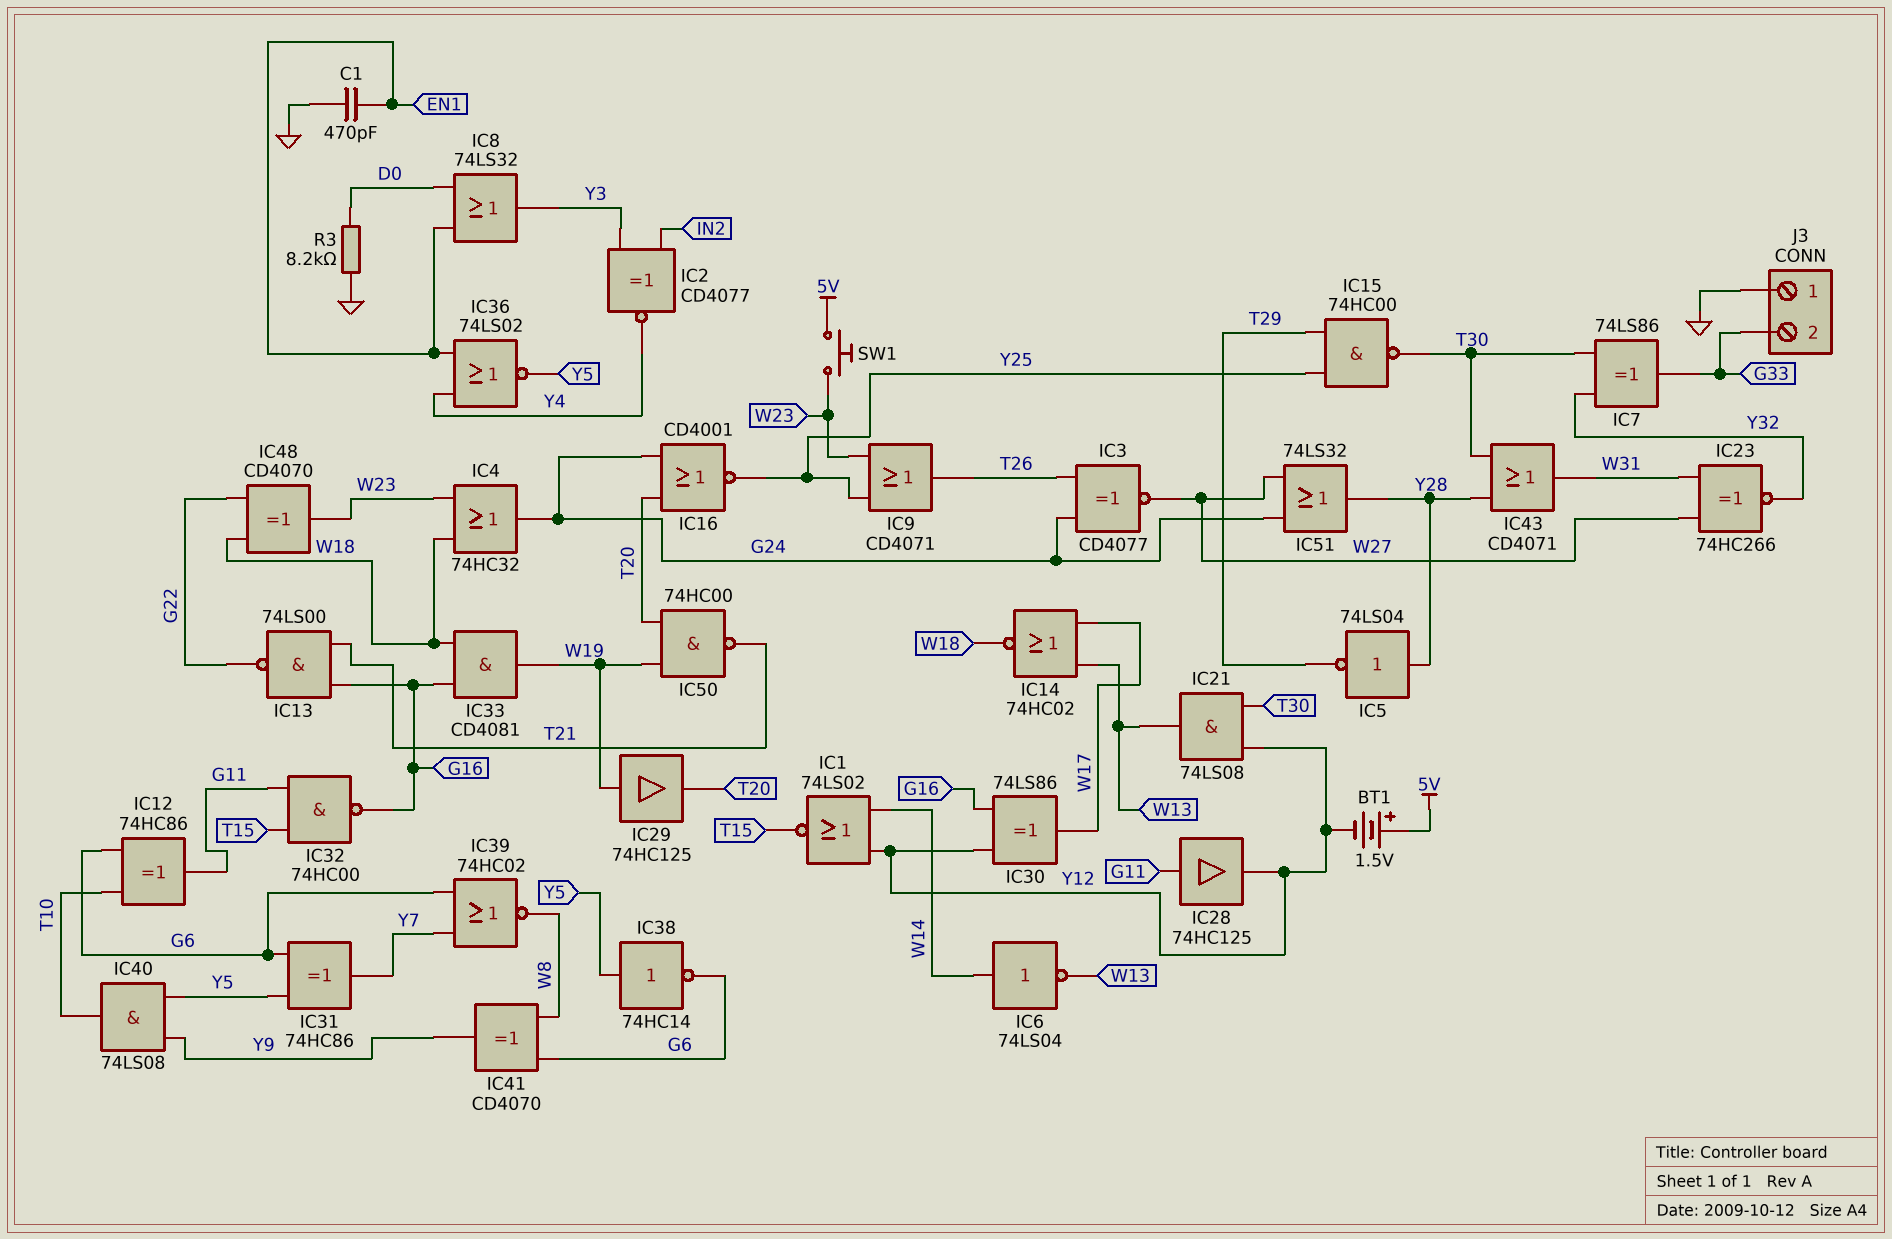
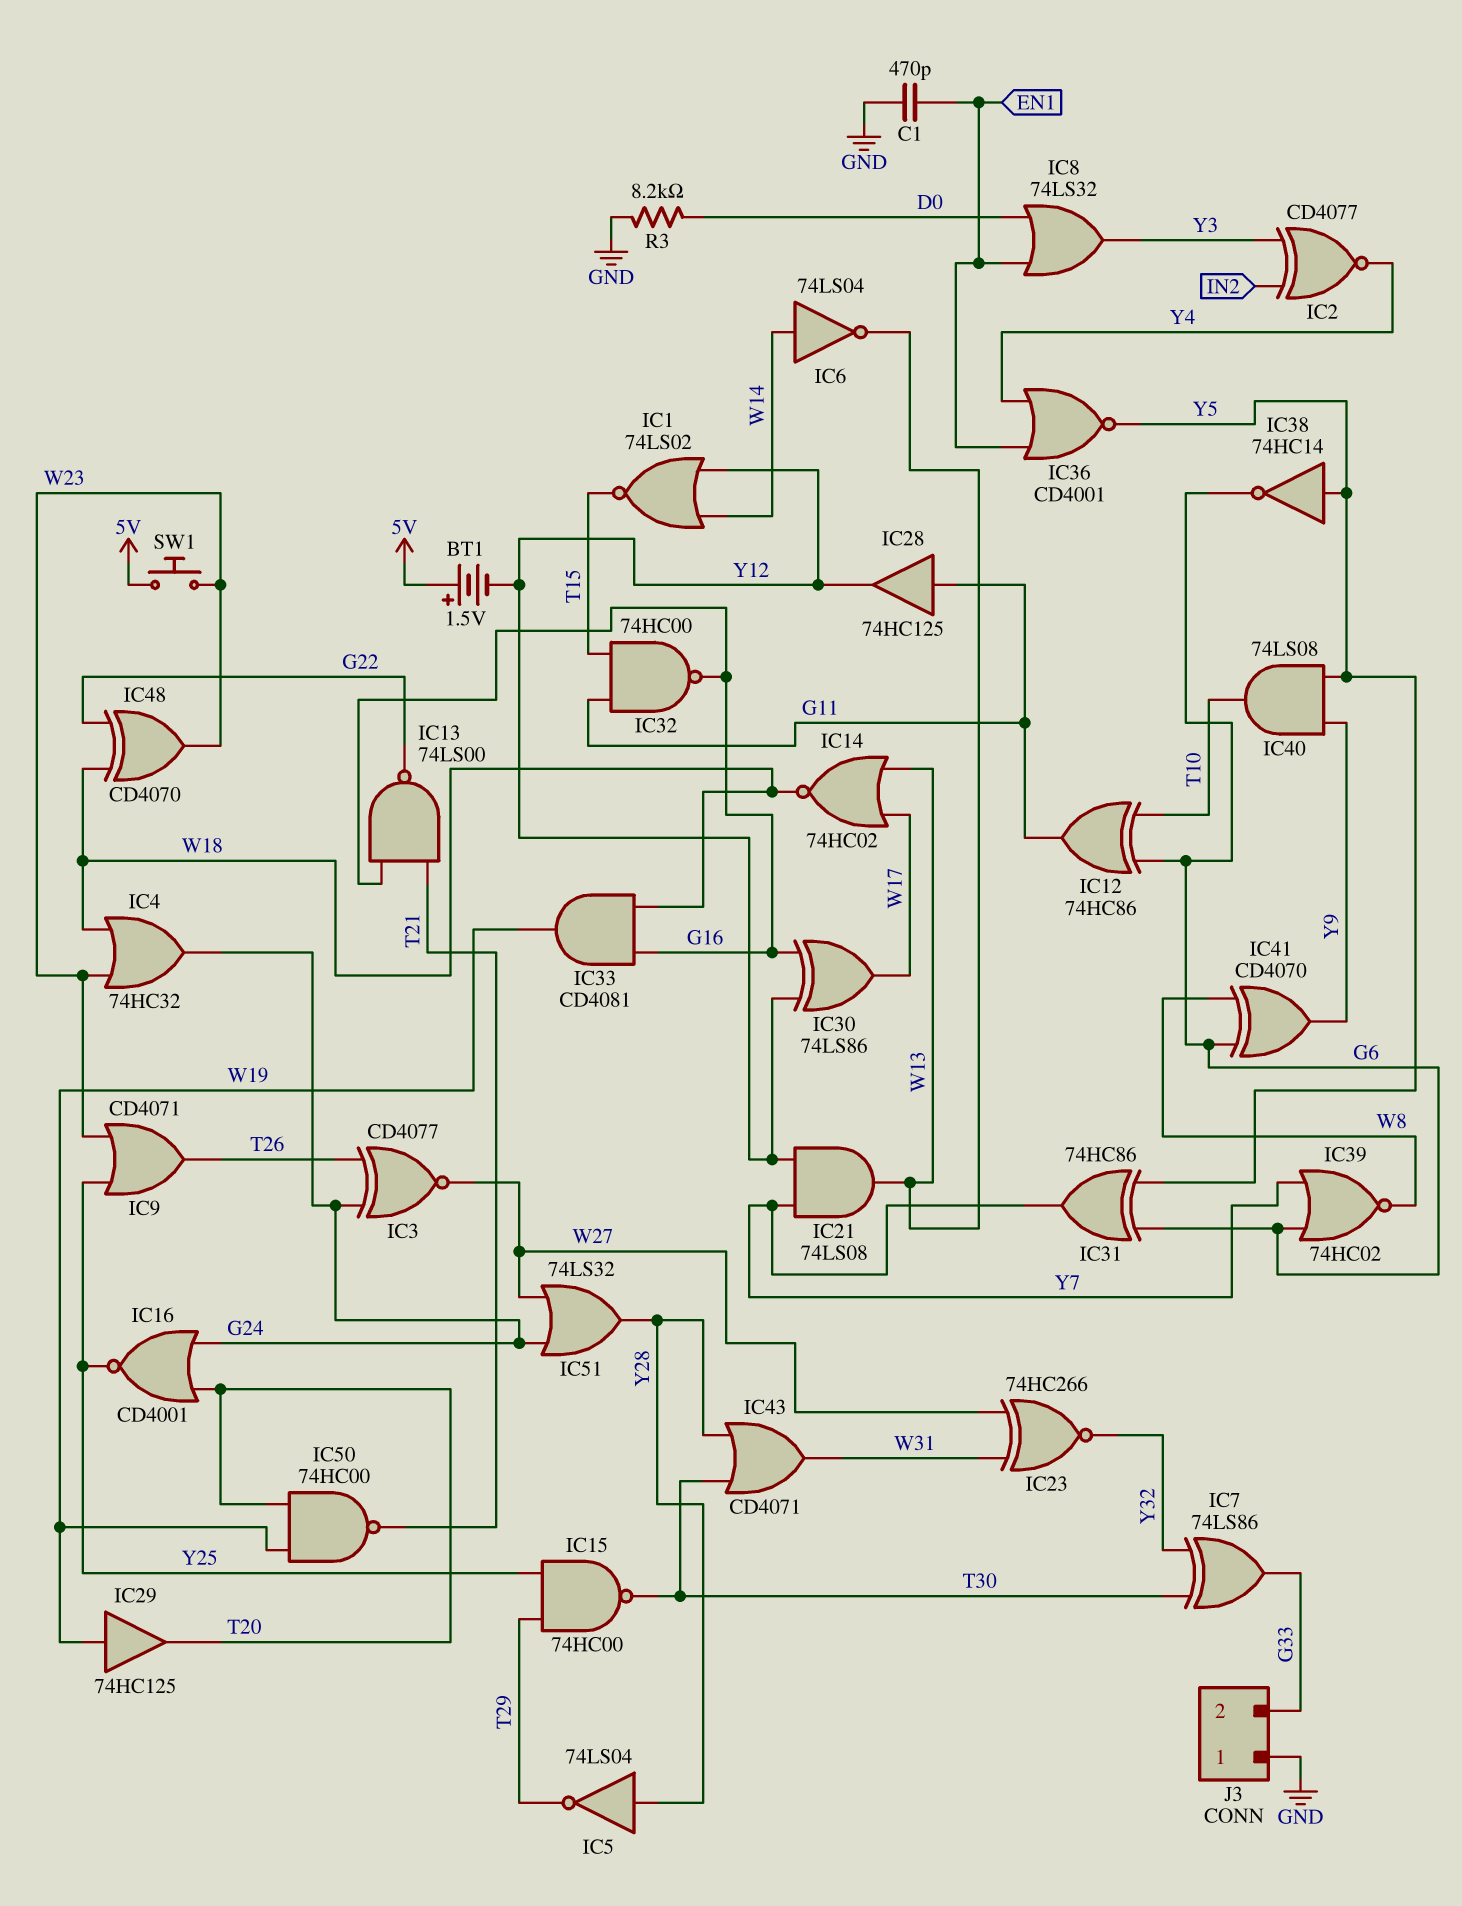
IC21: AND 74LS08 (in T30, in Y12, out W13) -> AND 74LS08 (in Y7, in Y12, out W13)
IC36: NOR 74LS02 (in EN1, in Y4, out Y5) -> NOR CD4001 (in EN1, in Y4, out Y5)

